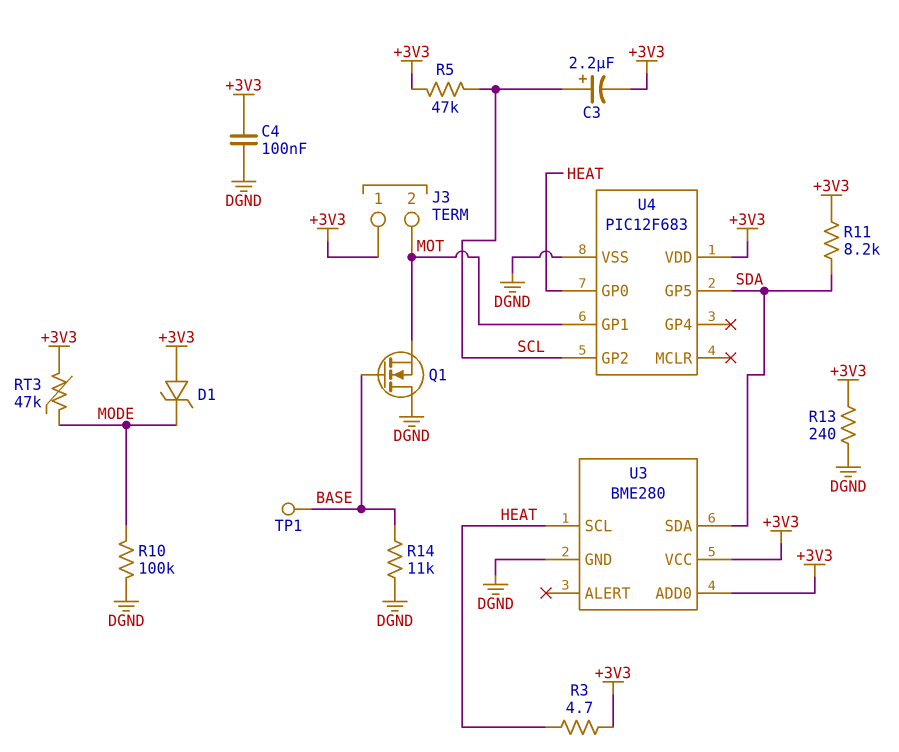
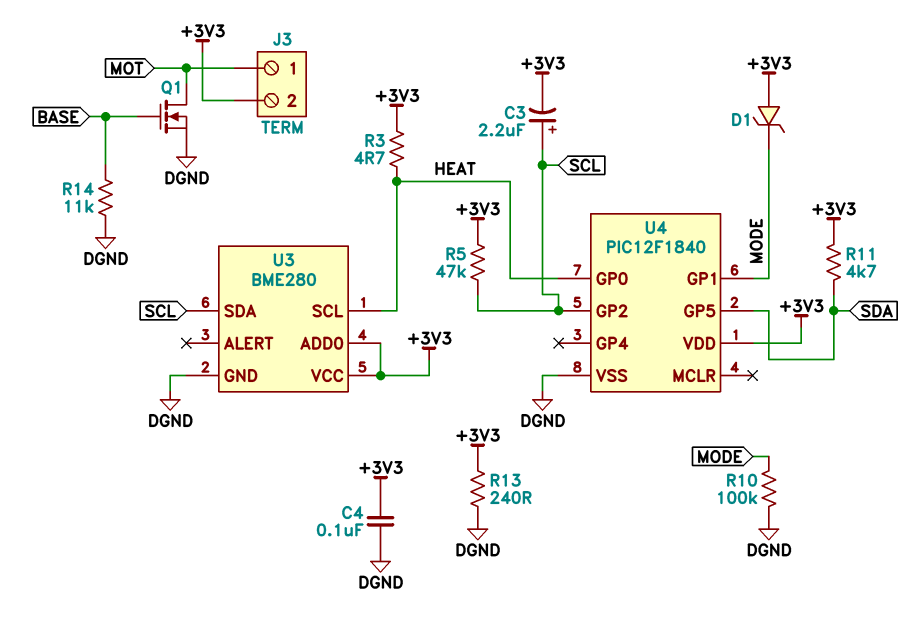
J3 pin 1: +3V3 -> MOT
J3 pin 2: MOT -> +3V3
Q1: NMOS (G BASE, D DGND, S MOT) -> NMOS (G BASE, D MOT, S DGND)
R11: 8.2k (+3V3, SDA) -> 4.7k (+3V3, SDA)
RT3: 47k (+3V3, MODE) -> none
TP1: test point (BASE) -> none
U3 pin SDA: SDA -> SCL
U4: PIC12F683 -> PIC12F1840
U4 pin GP1: MOT -> MODE

